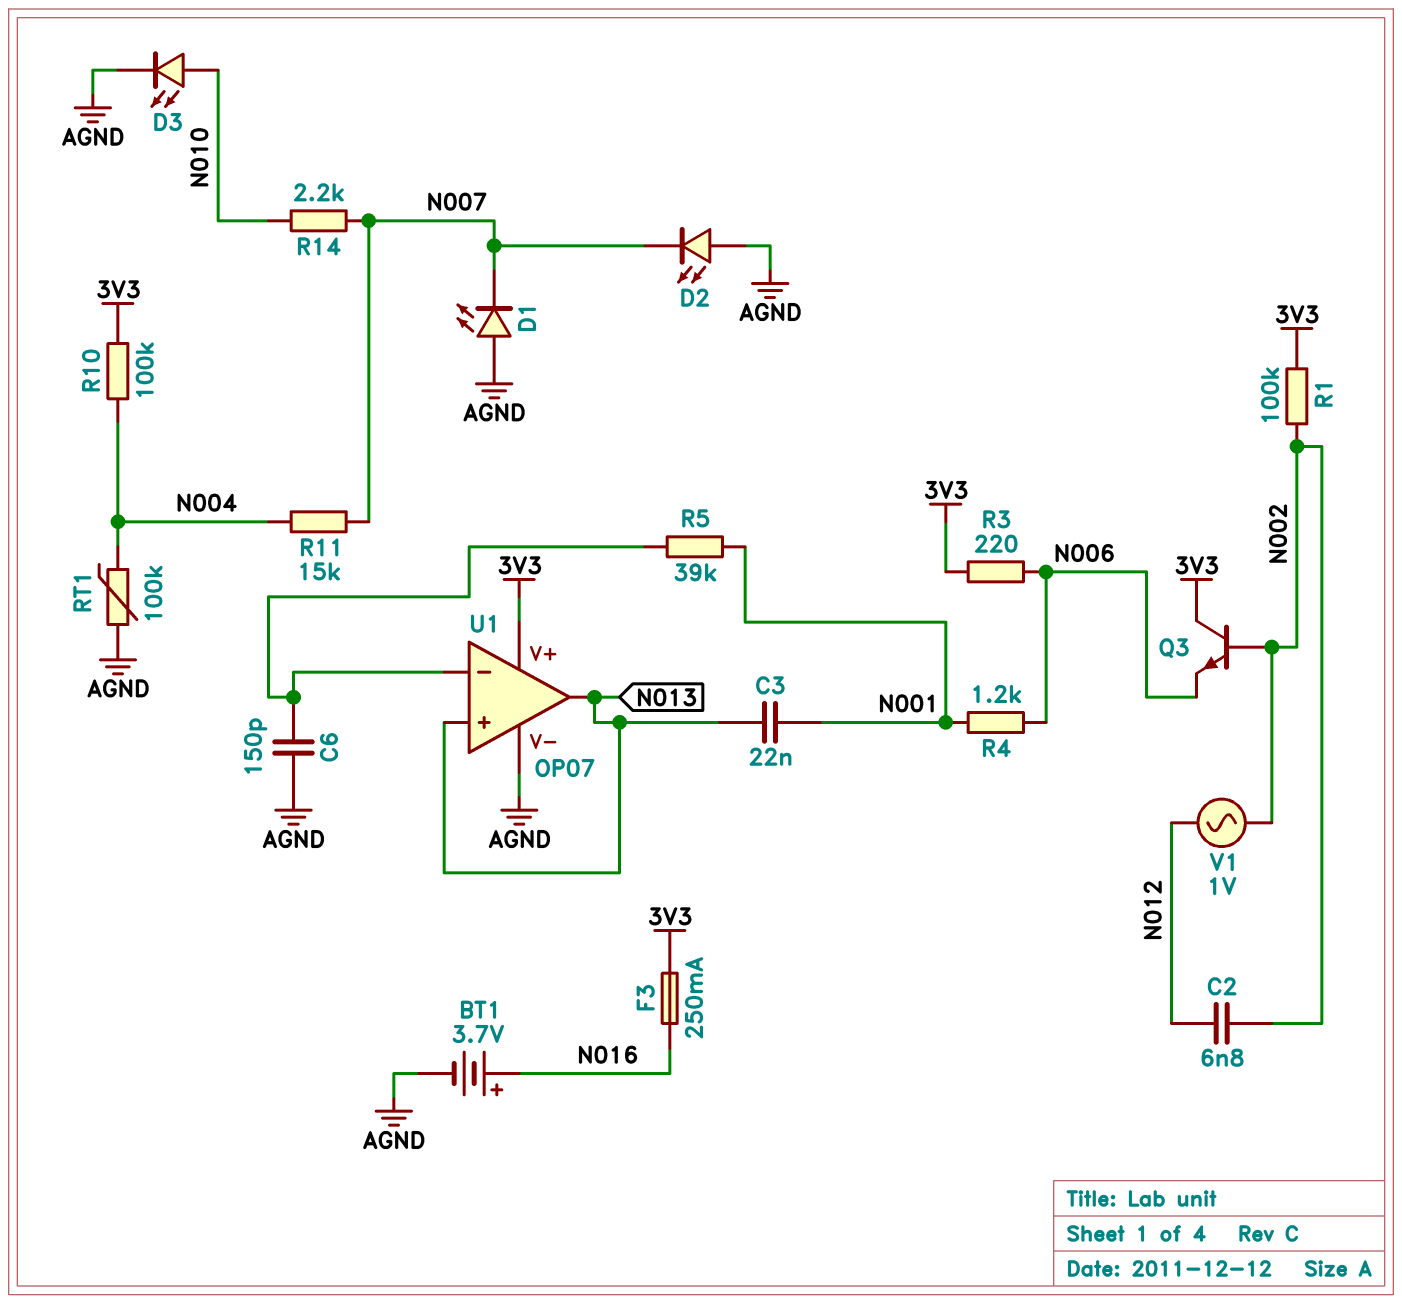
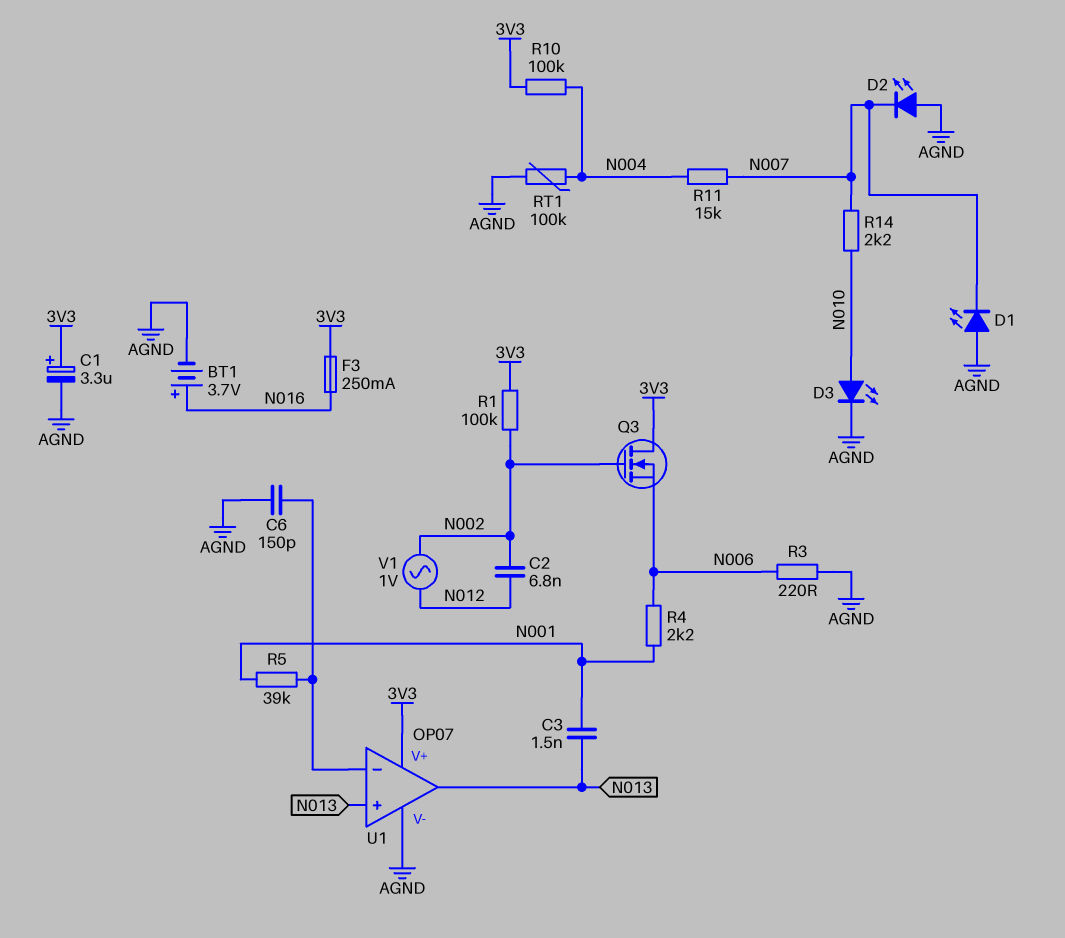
C1: none -> 3.3uF (plus 3V3, minus AGND)
C3: 22nF (N001, N013) -> 1.5nF (N001, N013)
Q3: NPN (B N002, C 3V3, E N006) -> NMOS (G N002, D 3V3, S N006)
R3: 220 (3V3, N006) -> 220 (AGND, N006)
R4: 1.2k (N001, N006) -> 2.2k (N001, N006)

